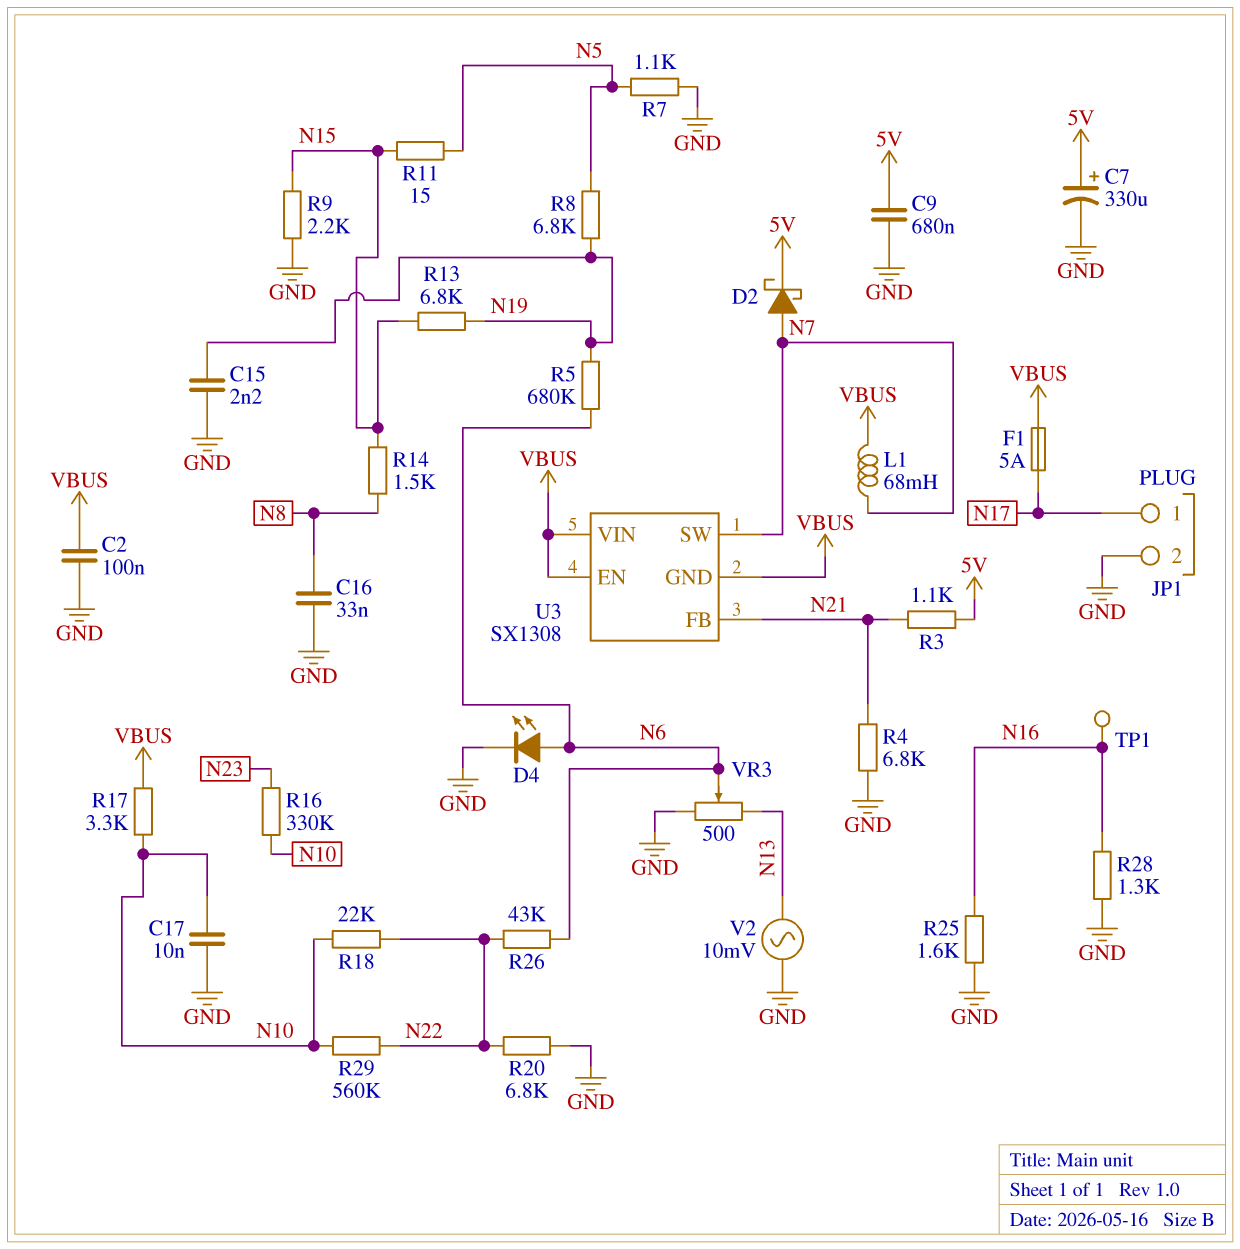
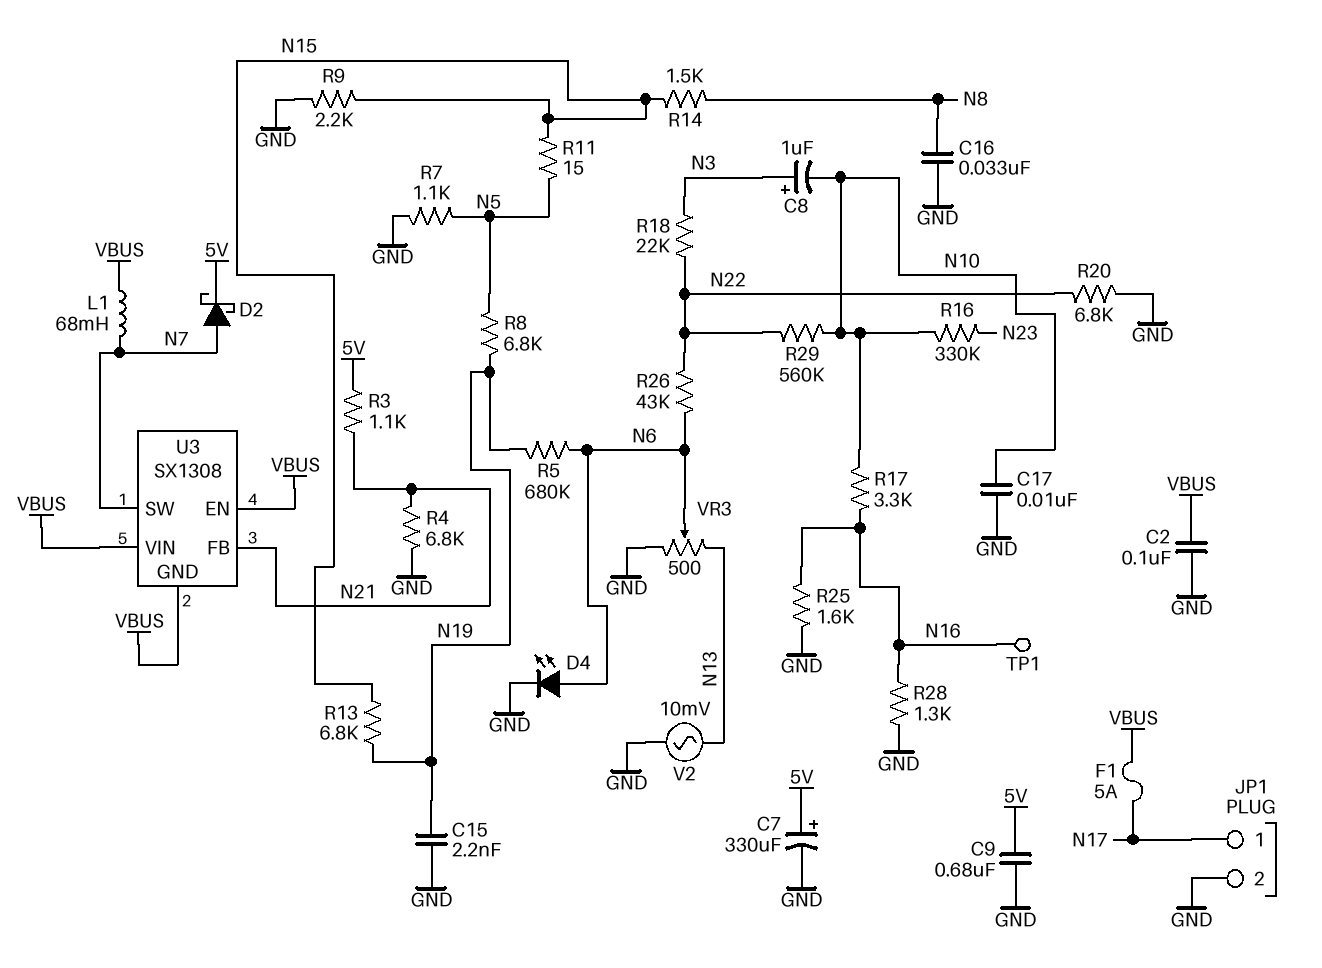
C8: none -> 1uF (plus N3, minus N10)
R17: 3.3k (N10, VBUS) -> 3.3k (N10, N16)
R18: 22k (N10, N22) -> 22k (N3, N22)

